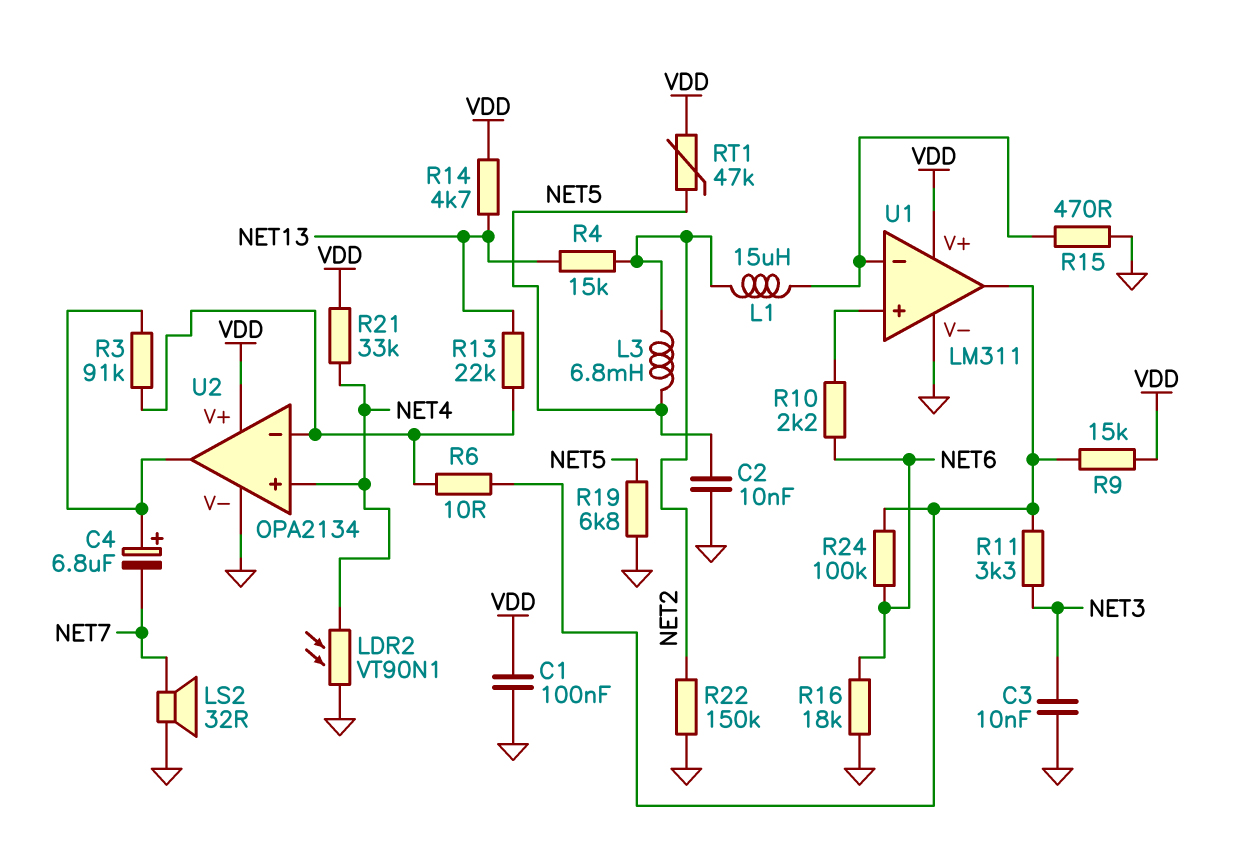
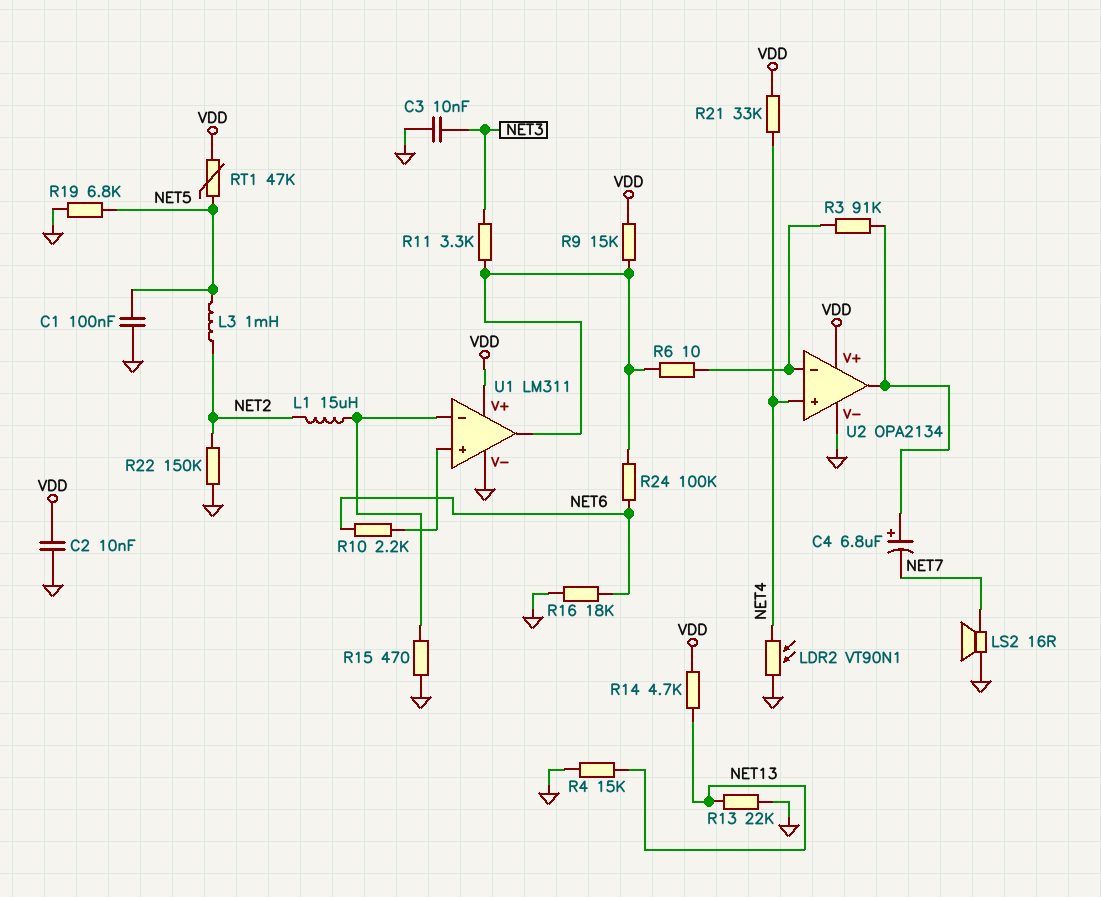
C1: 100nF (GND, VDD) -> 100nF (GND, NET5)
C2: 10nF (GND, NET5) -> 10nF (GND, VDD)
L3: 6.8mH (NET2, NET5) -> 1mH (NET2, NET5)
LS2: speaker 32R (GND, NET7) -> speaker 16R (GND, NET7)
R4: 15k (NET2, NET13) -> 15k (GND, NET13)
R13: 22k (NET13, U2/in-) -> 22k (GND, NET13)

